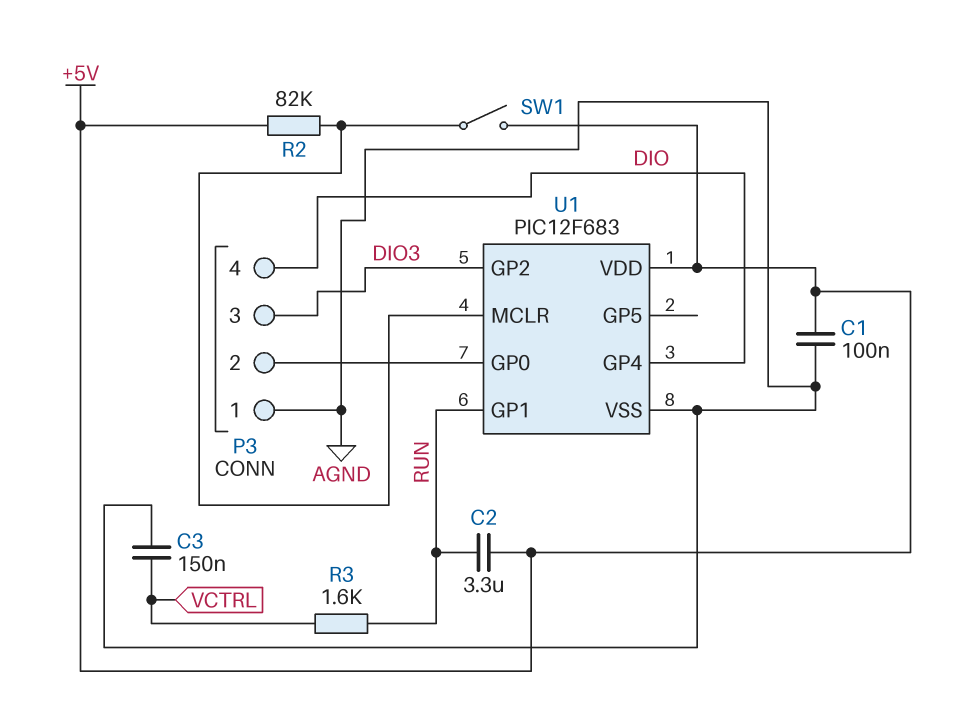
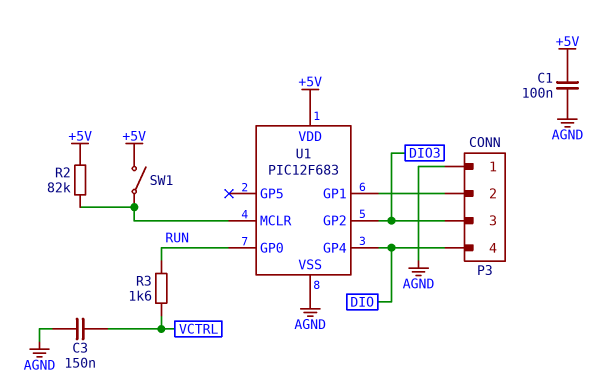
C2: 3.3uF (+5V, RUN) -> none
U1 pin GP0: P3/2 -> RUN
U1 pin GP1: RUN -> P3/2

